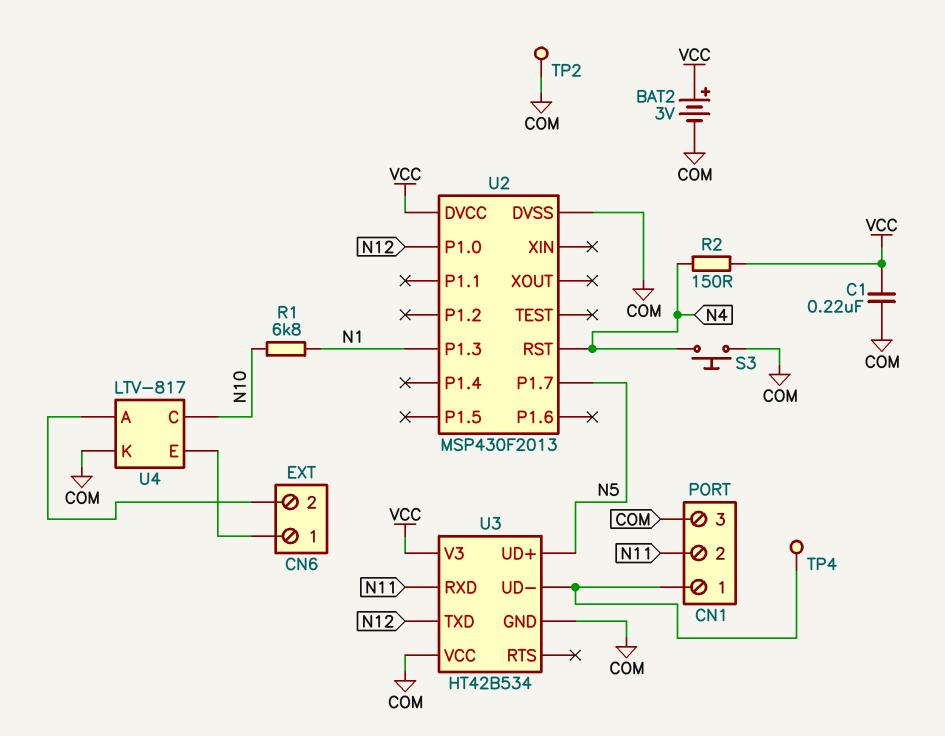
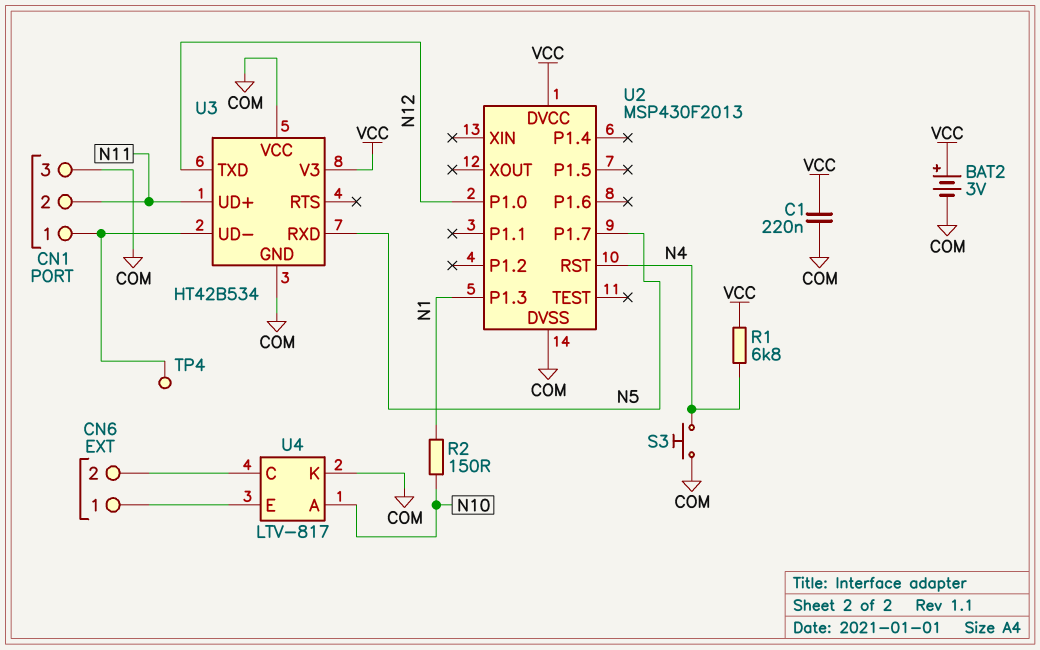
R1: 6.8k (N1, N10) -> 6.8k (N4, VCC)
R2: 150 (N4, VCC) -> 150 (N1, N10)
TP2: test point (COM) -> none
U3 pin RXD: N11 -> N5
U3 pin UD+: N5 -> N11
U4 pin A: CN6/2 -> N10
U4 pin C: N10 -> CN6/2

